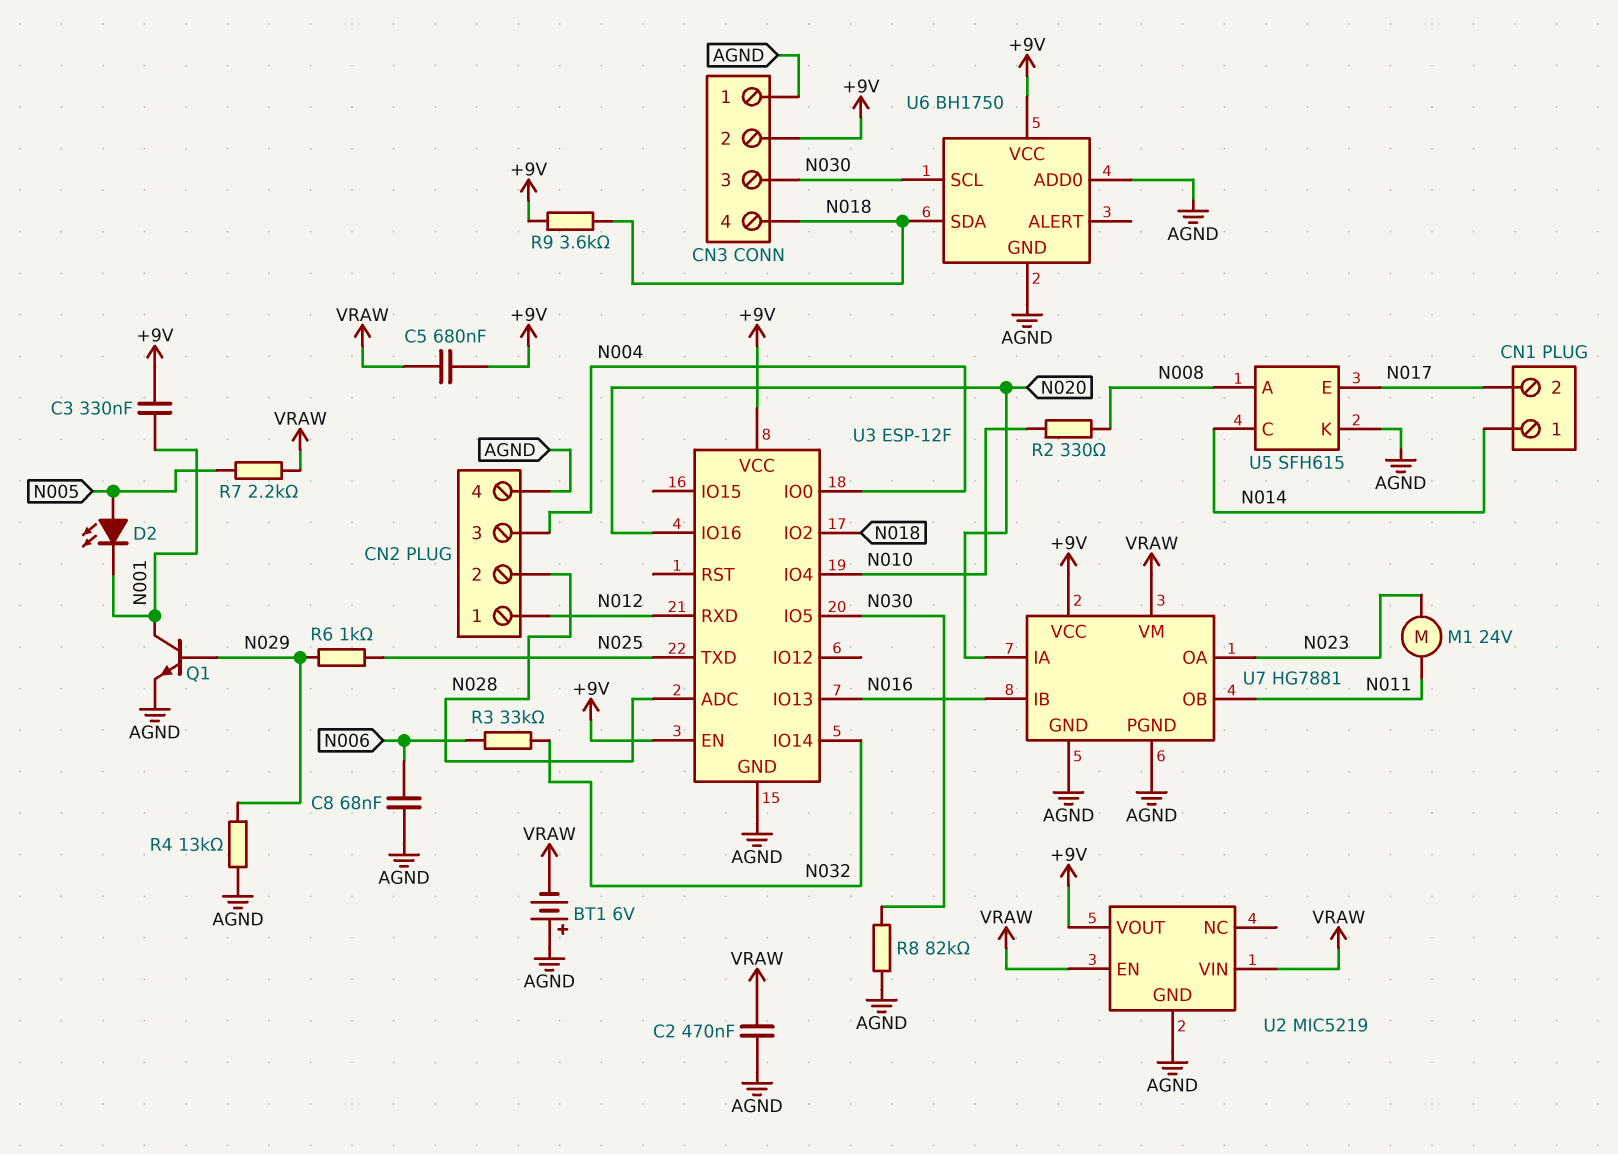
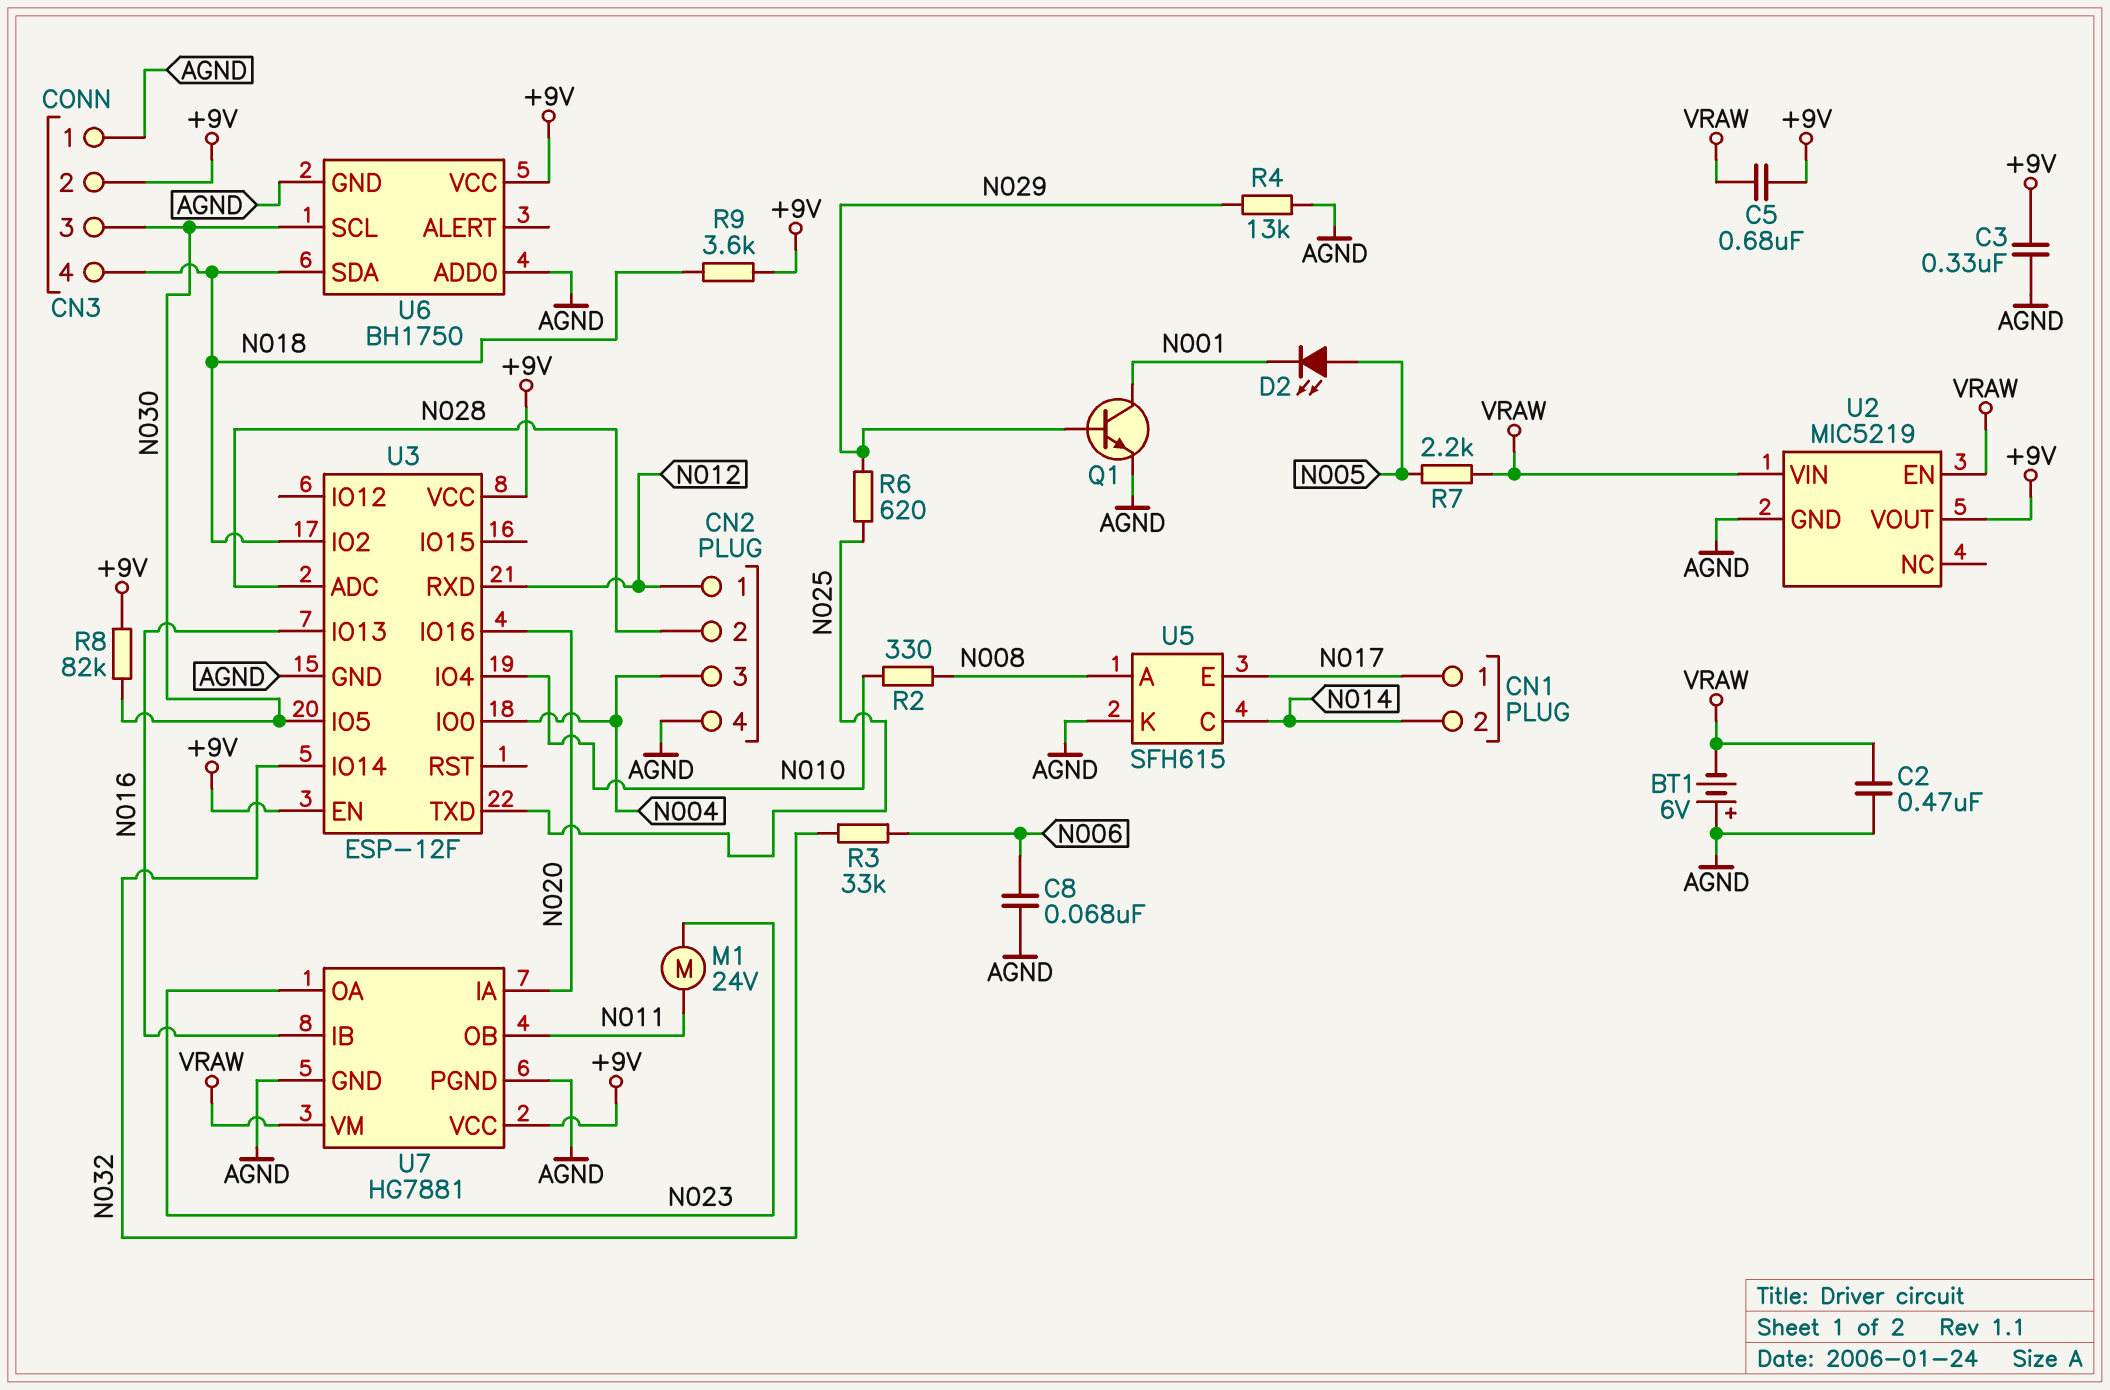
C3: 330nF (+9V, N001) -> 330nF (+9V, AGND)
CN1 pin 1: N014 -> N017
CN1 pin 2: N017 -> N014
R6: 1k (N025, N029) -> 620 (N025, N029)
R8: 82k (AGND, N030) -> 82k (+9V, N030)

